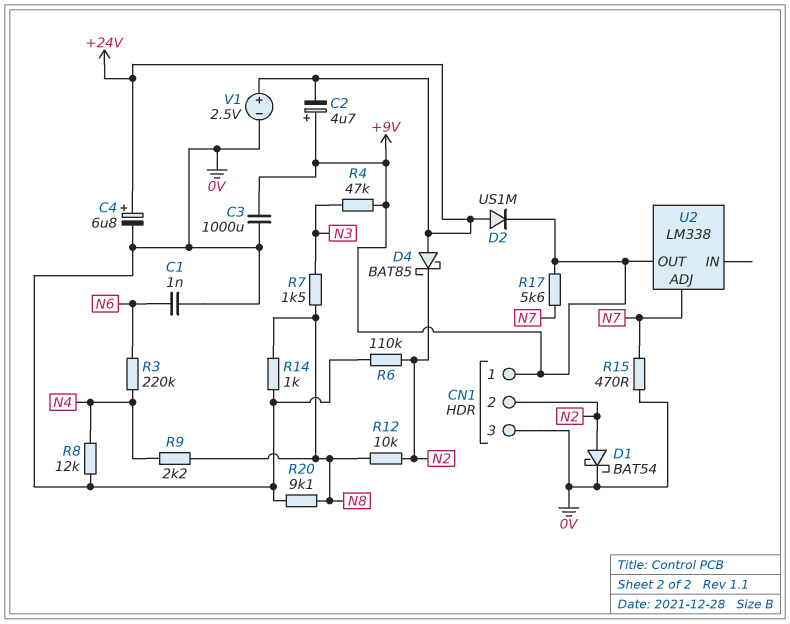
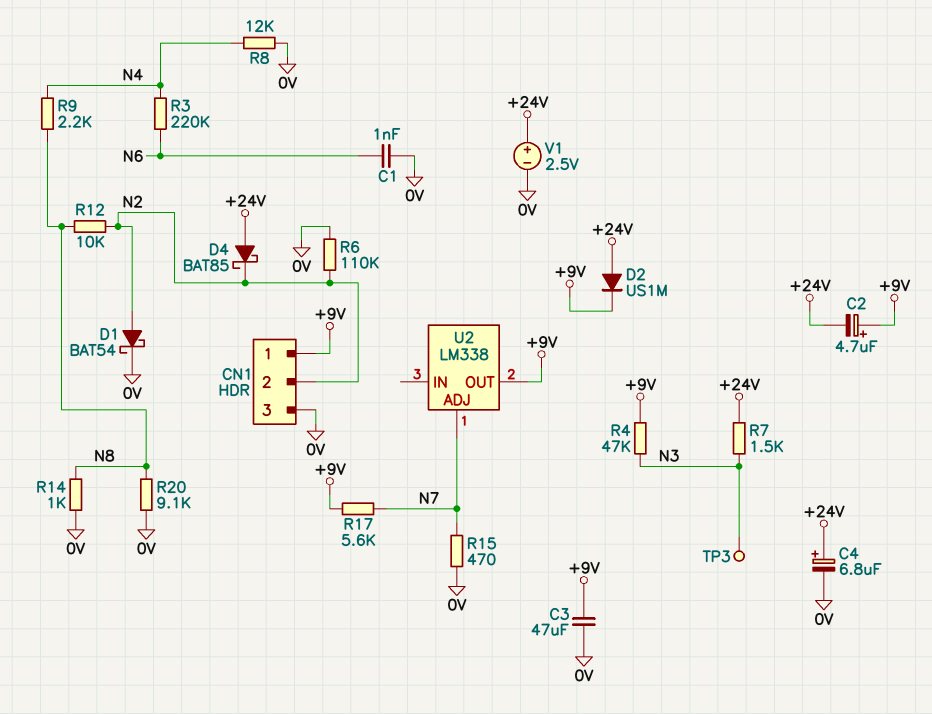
C3: 1000uF (+9V, 0V) -> 47uF (+9V, 0V)
R7: 1.5k (N3, N8) -> 1.5k (+24V, N3)
TP3: none -> test point (N3)

